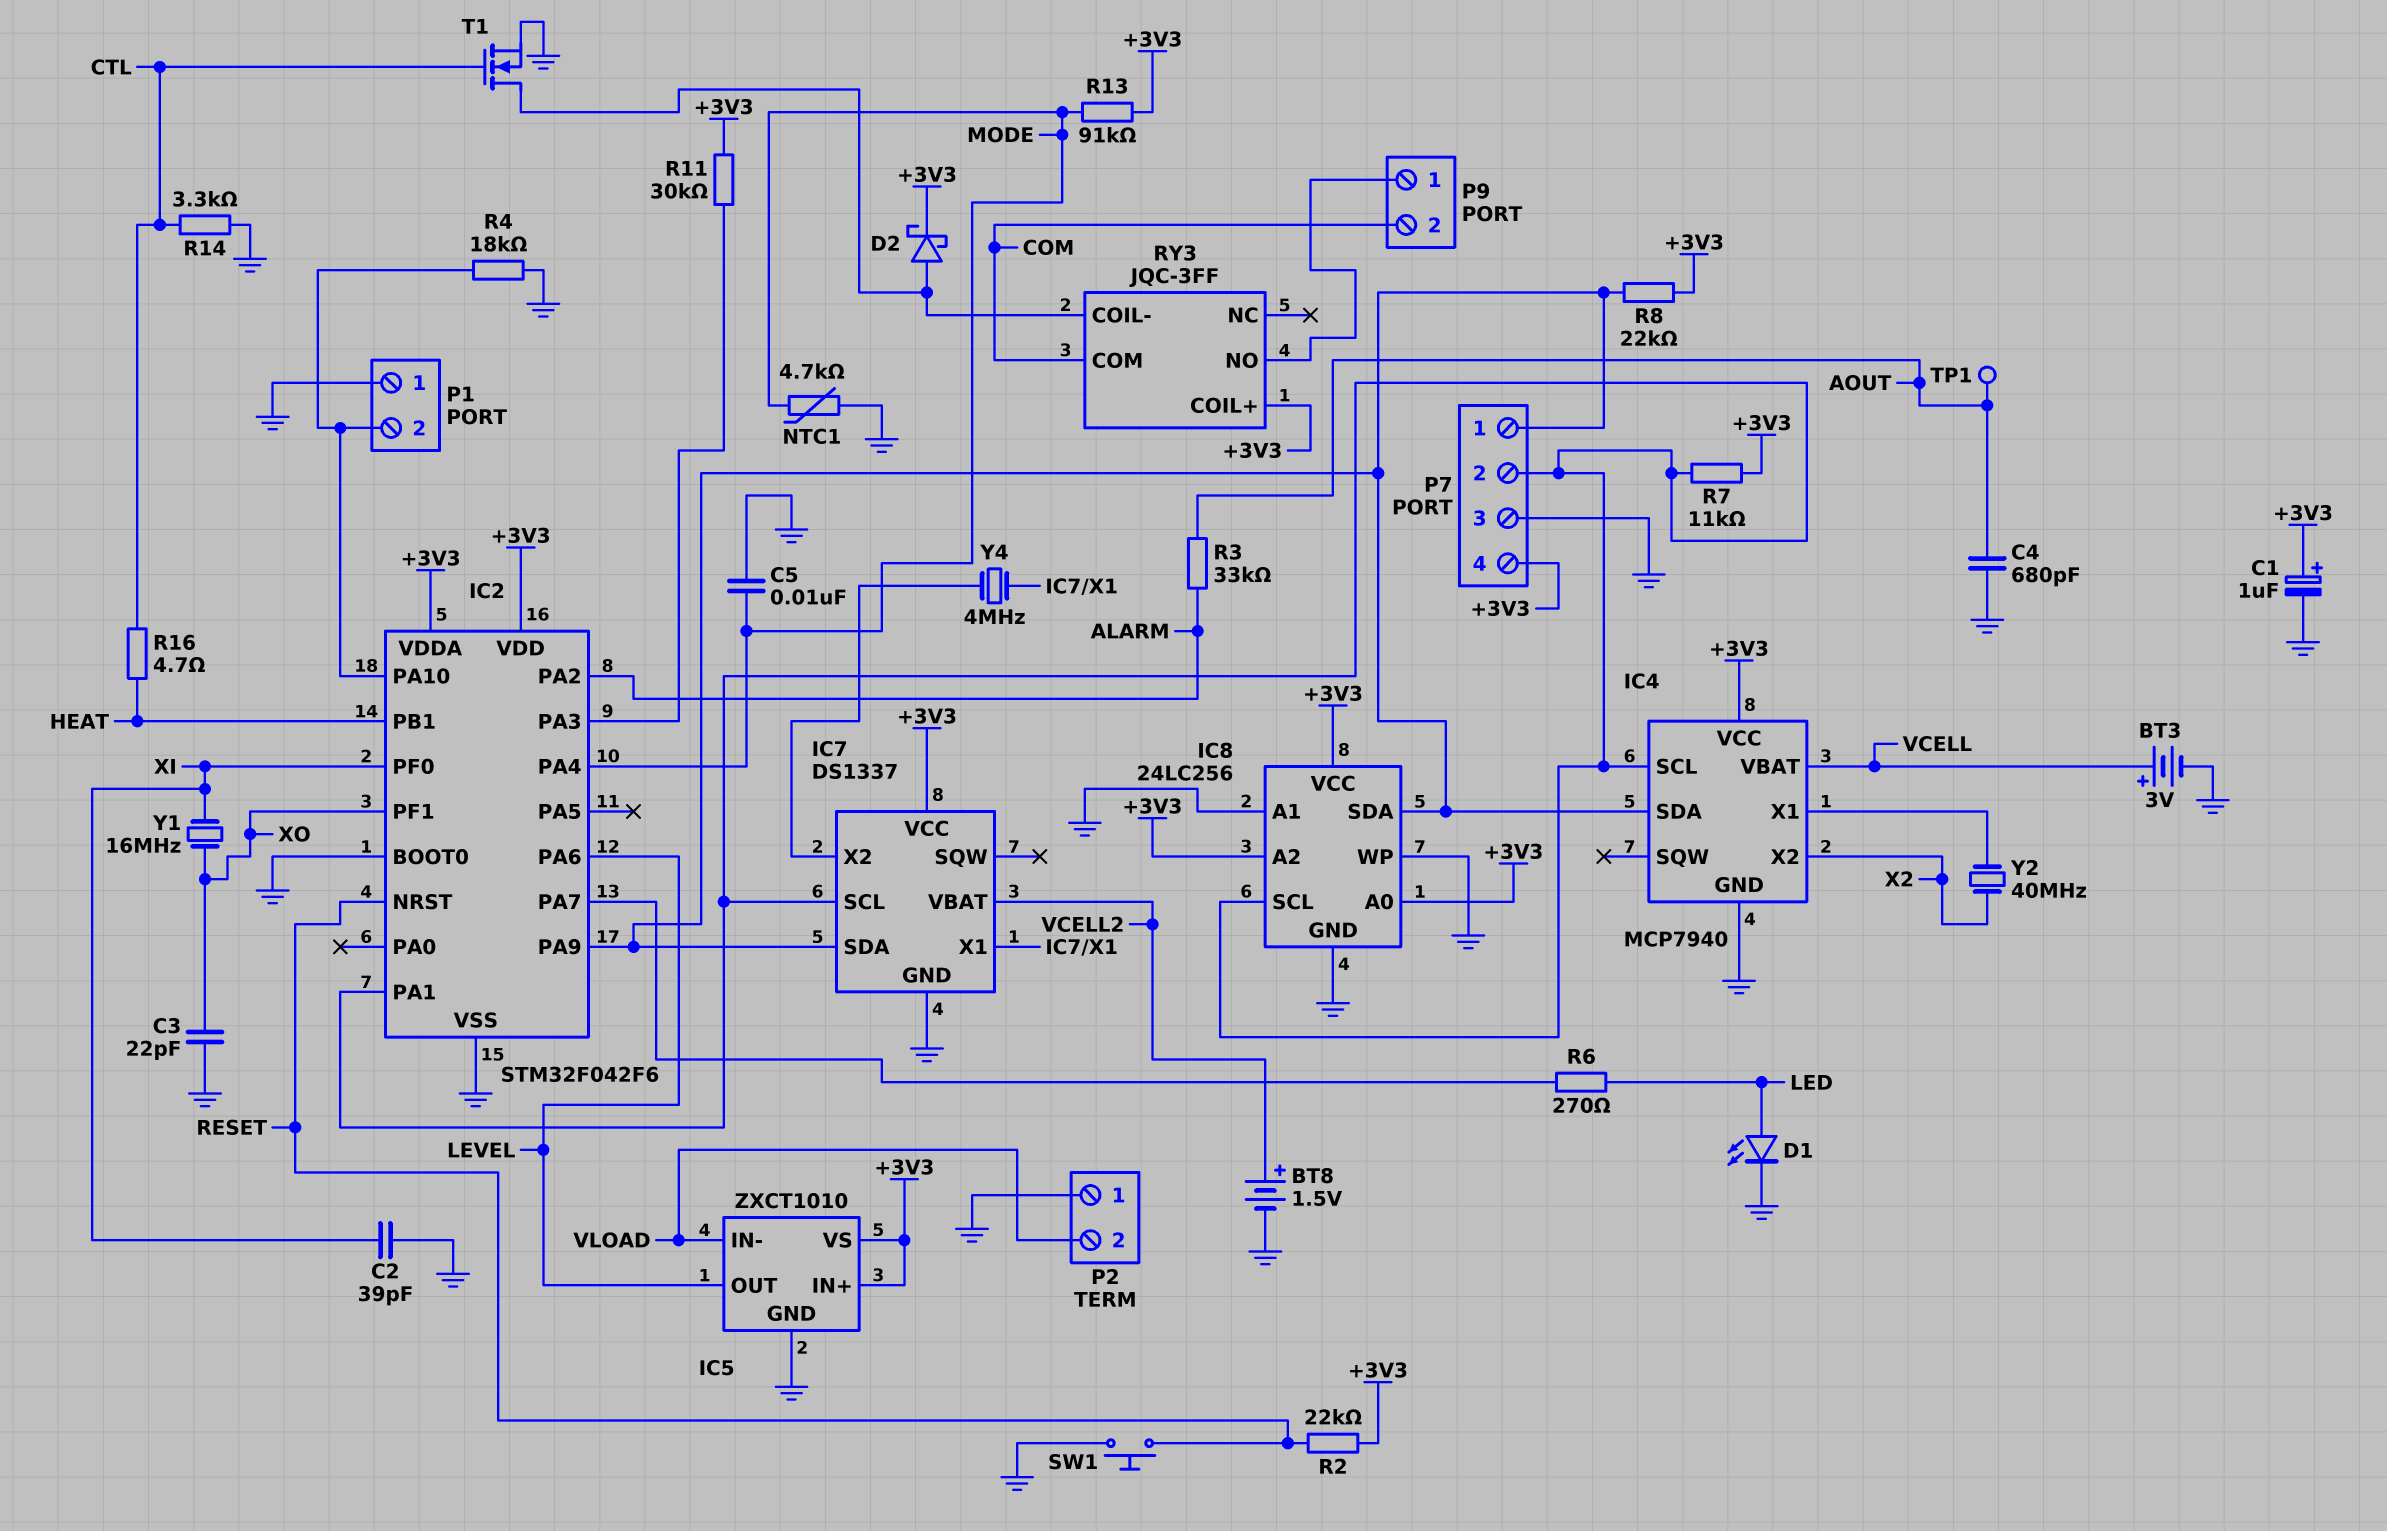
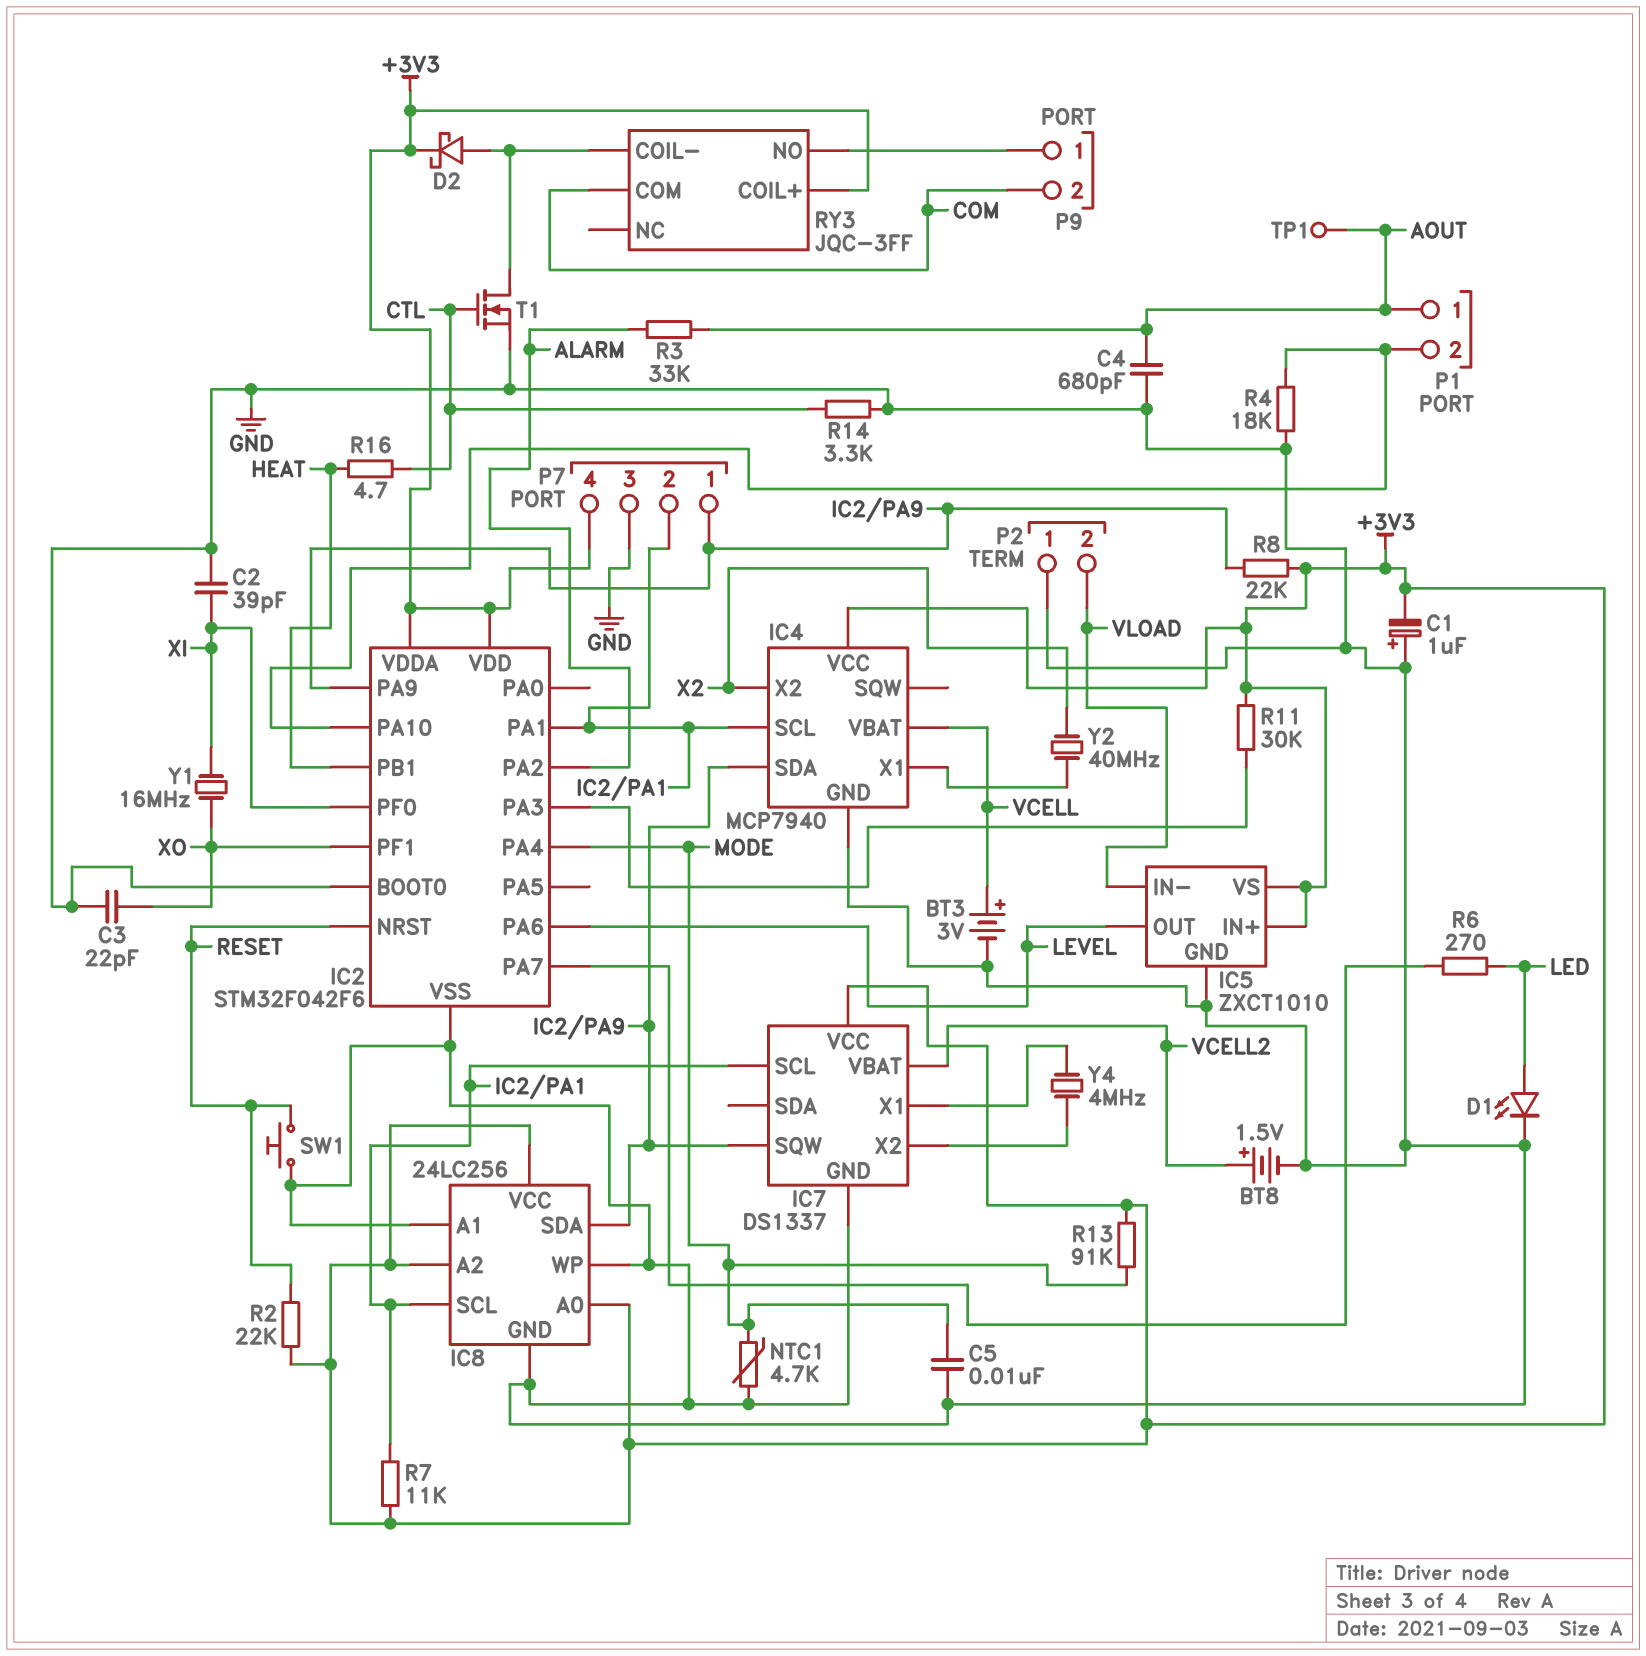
C1: 1uF (plus +3V3, minus GND) -> 1uF (plus GND, minus +3V3)
IC7 pin SDA: IC2/PA9 -> none
IC7 pin SQW: none -> IC2/PA9
P1 pin 1: GND -> AOUT

